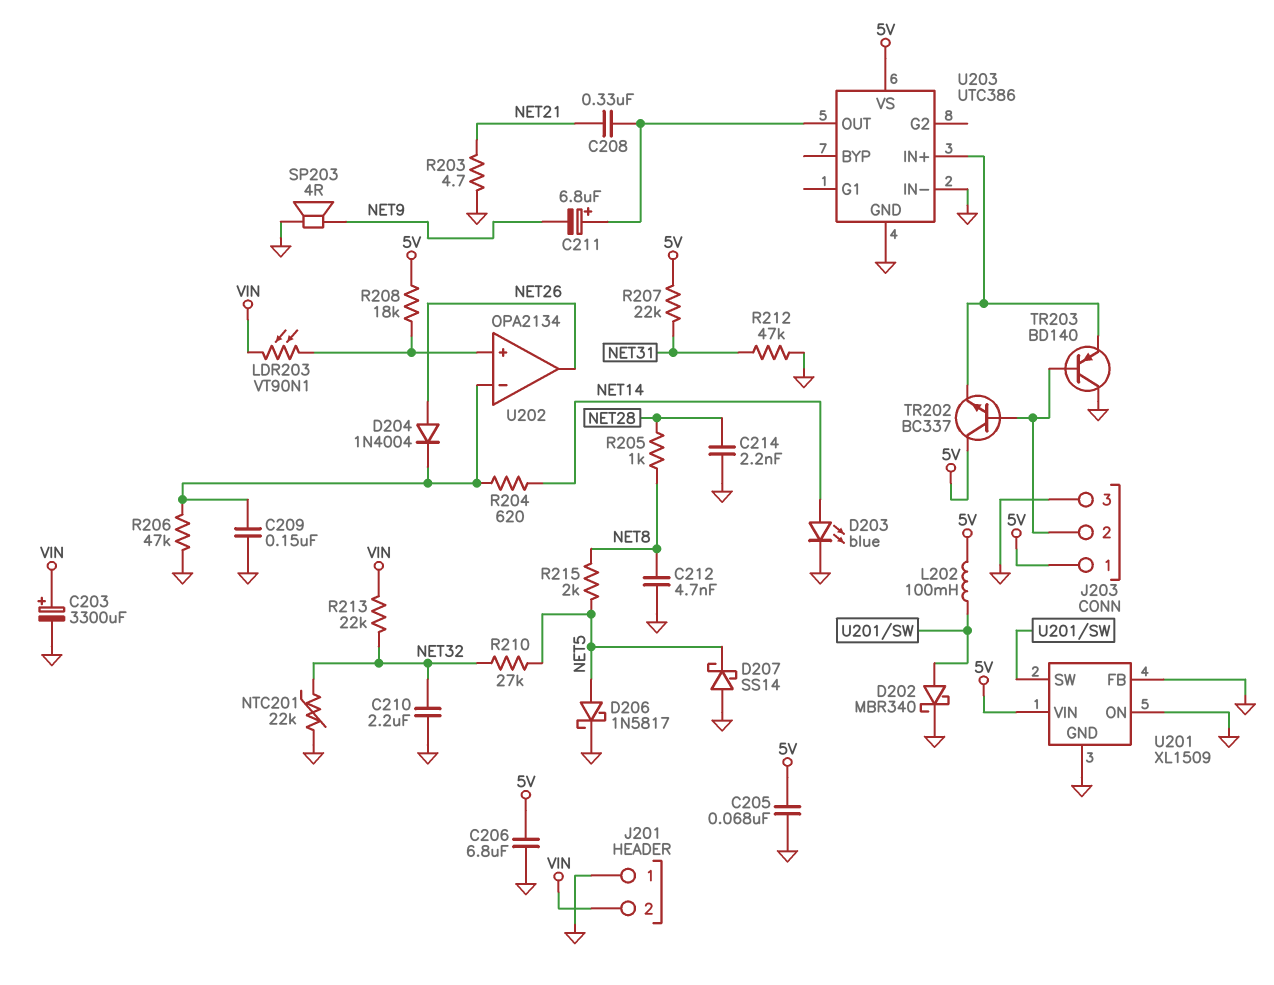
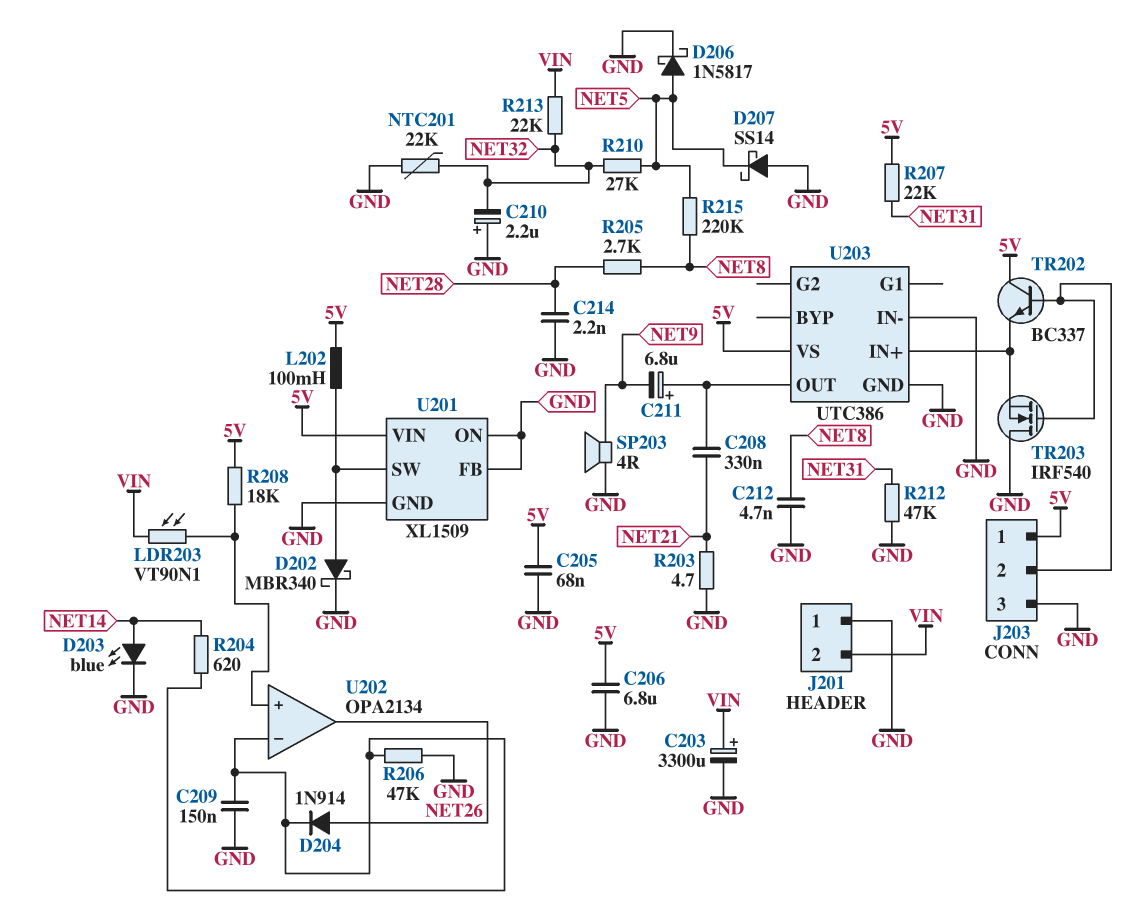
C210: 2.2uF (GND, NET32) -> 2.2uF (plus GND, minus NET32)
D204: diode 1N4004 (A NET26, K U202/in-) -> diode 1N914 (A NET26, K U202/in-)
R205: 1k (NET8, NET28) -> 2.7k (NET8, NET28)
R215: 2k (NET5, NET8) -> 220k (NET5, NET8)
TR203: PNP BD140 (B J203/2, C GND, E U203/IN+) -> NMOS IRF540 (G J203/2, D GND, S U203/IN+)

